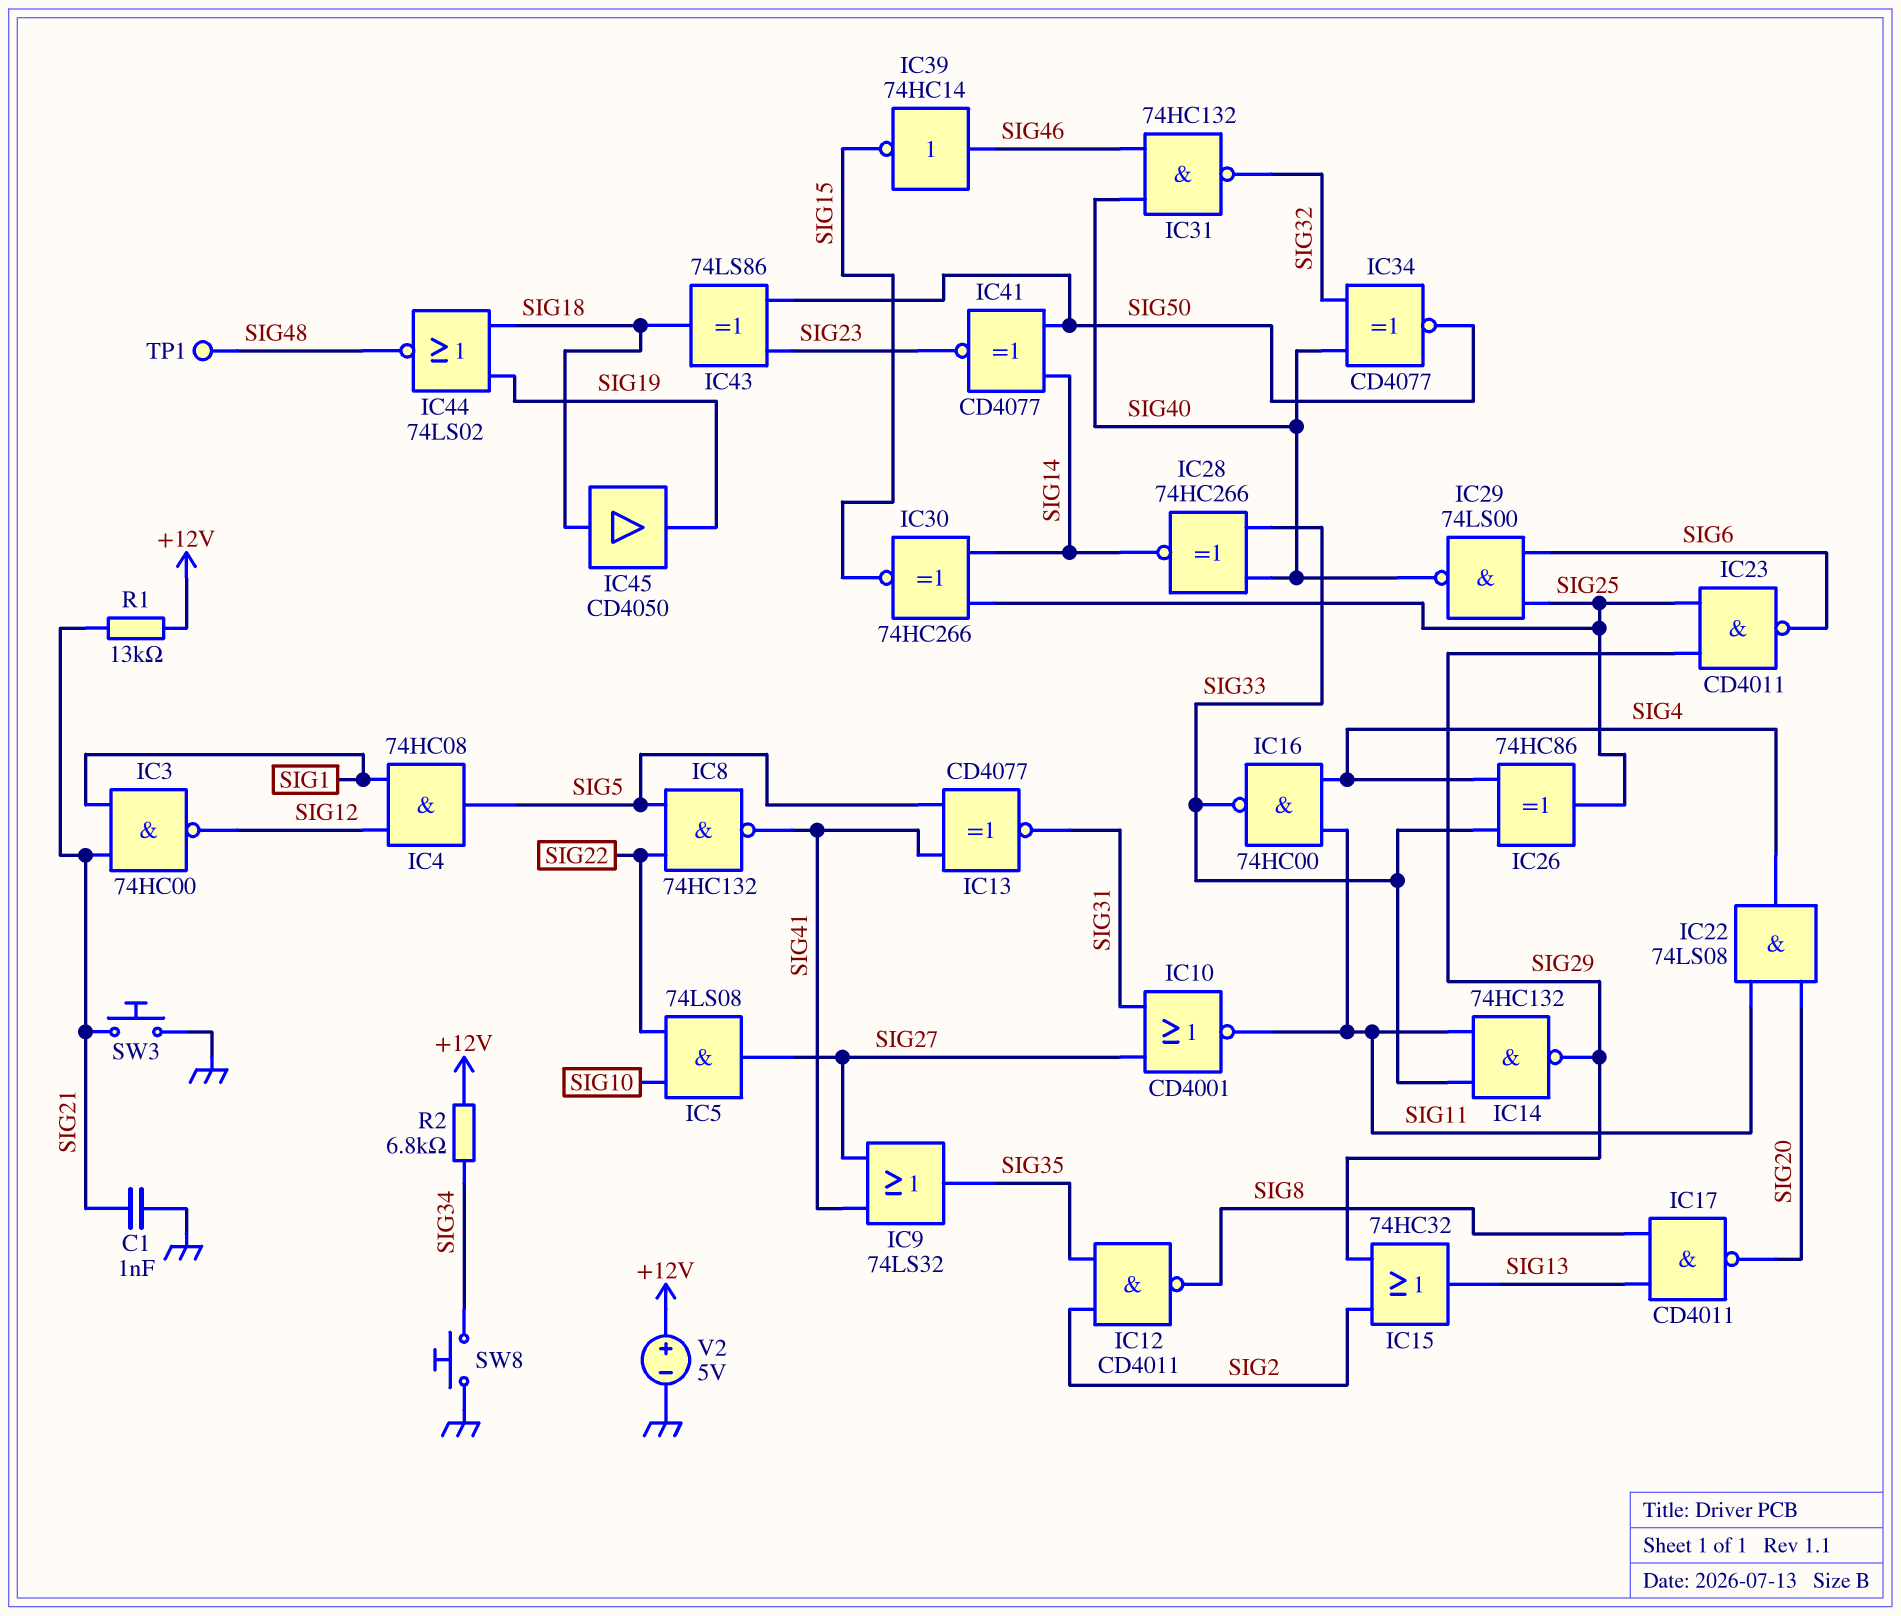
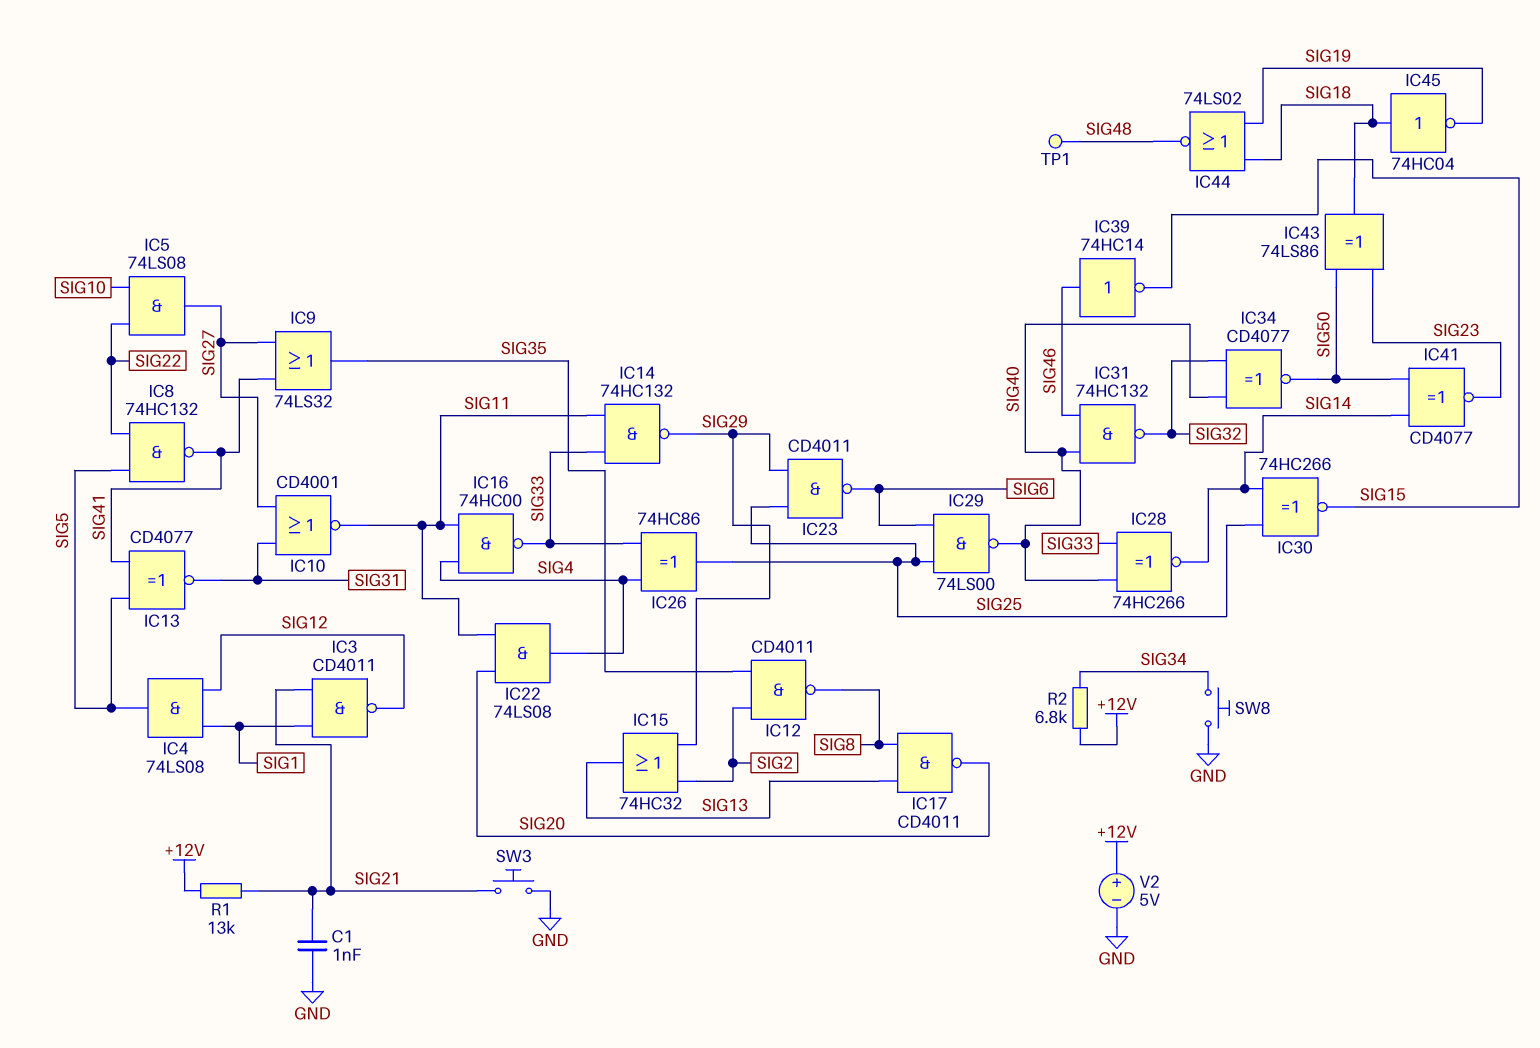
IC3: NAND 74HC00 (in SIG1, in SIG21, out SIG12) -> NAND CD4011 (in SIG1, in SIG21, out SIG12)
IC4: AND 74HC08 (in SIG1, in SIG12, out SIG5) -> AND 74LS08 (in SIG1, in SIG12, out SIG5)
IC45: buffer CD4050 (in SIG18, out SIG19) -> NOT 74HC04 (in SIG18, out SIG19)

